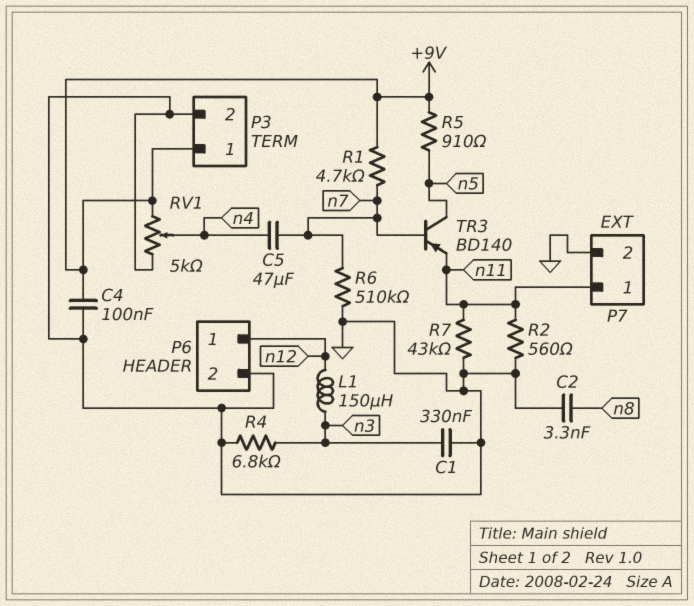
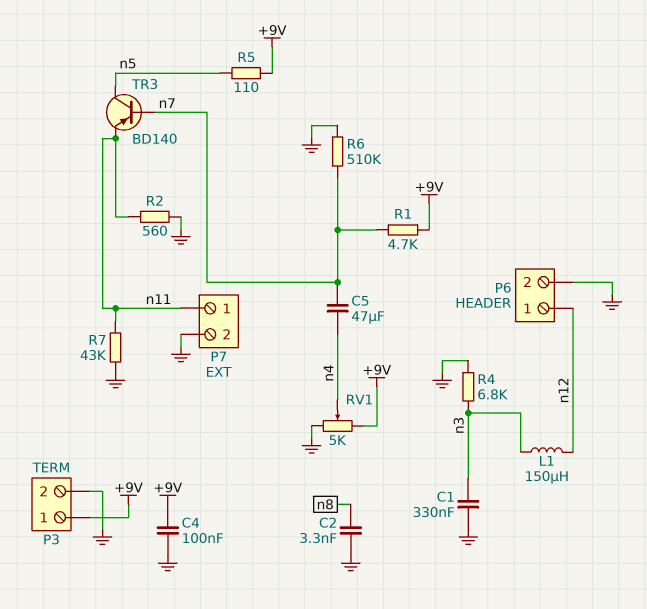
R5: 910 (+9V, n5) -> 110 (+9V, n5)

